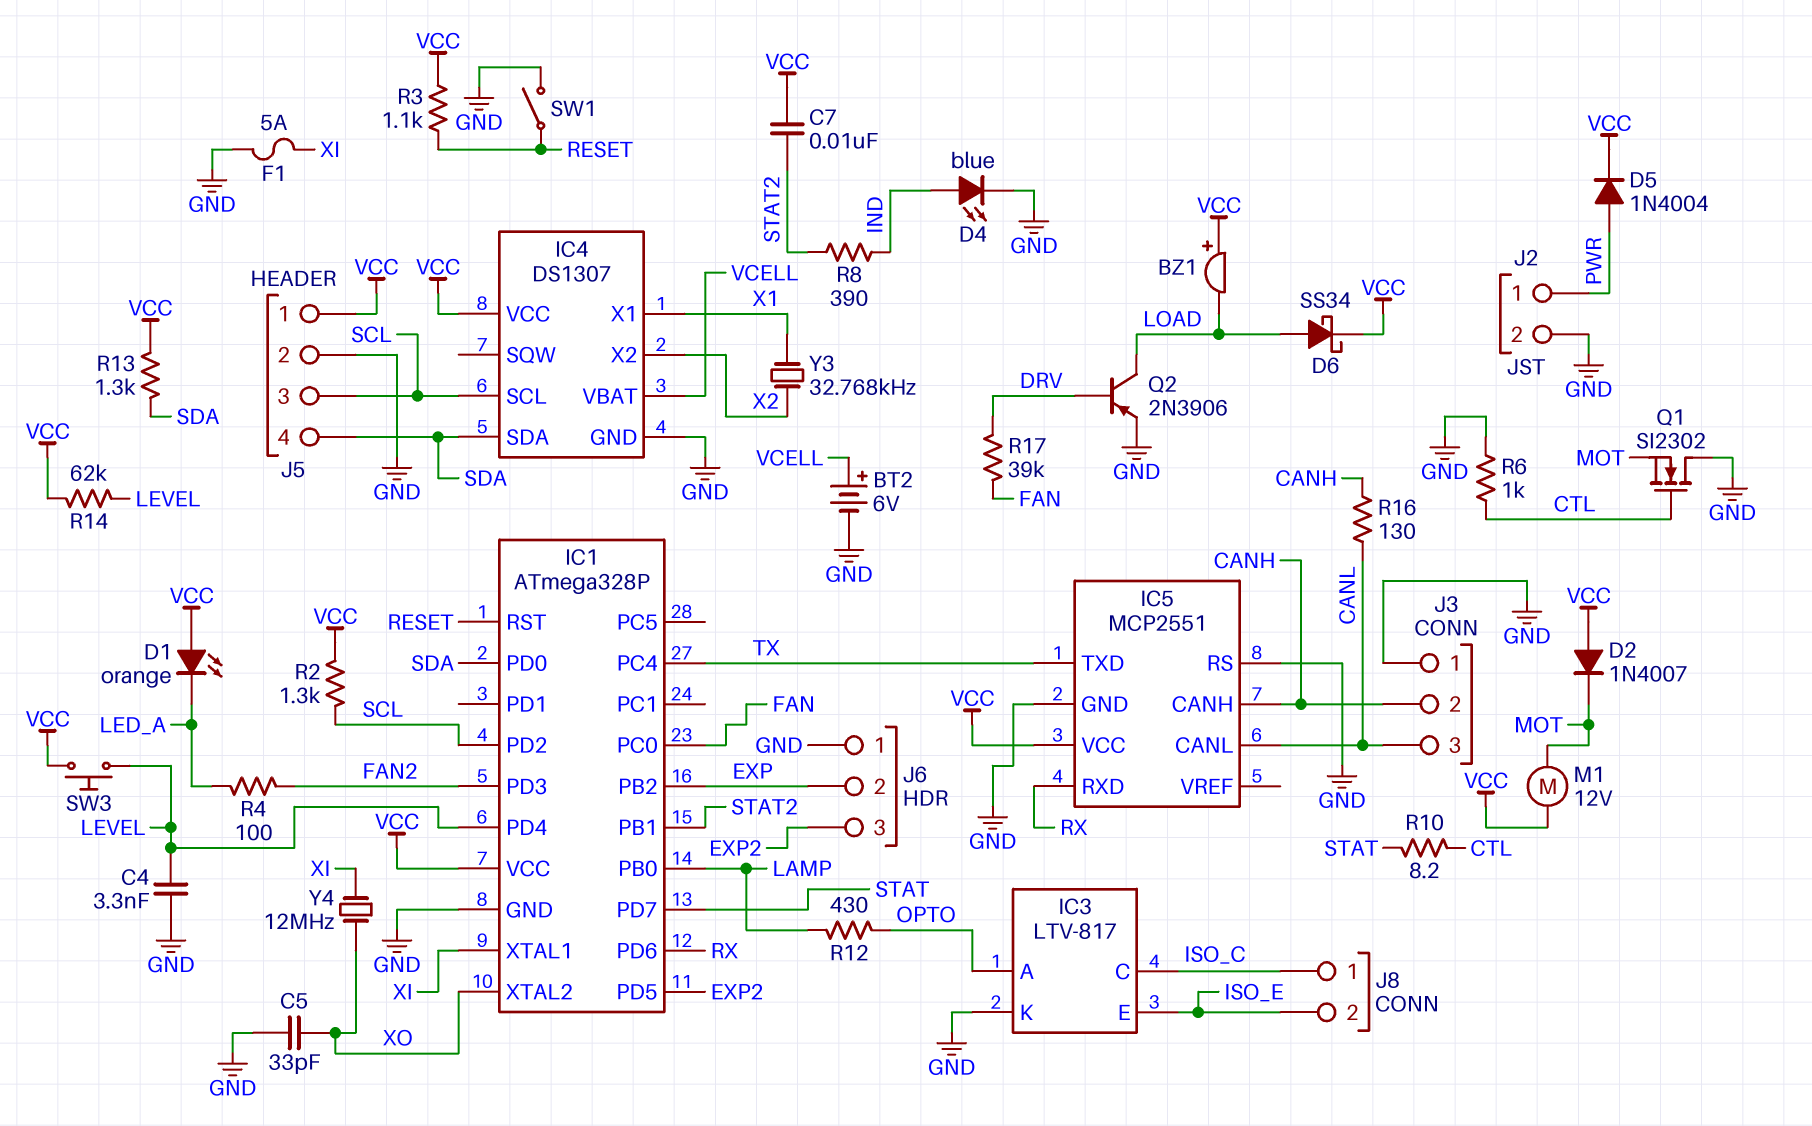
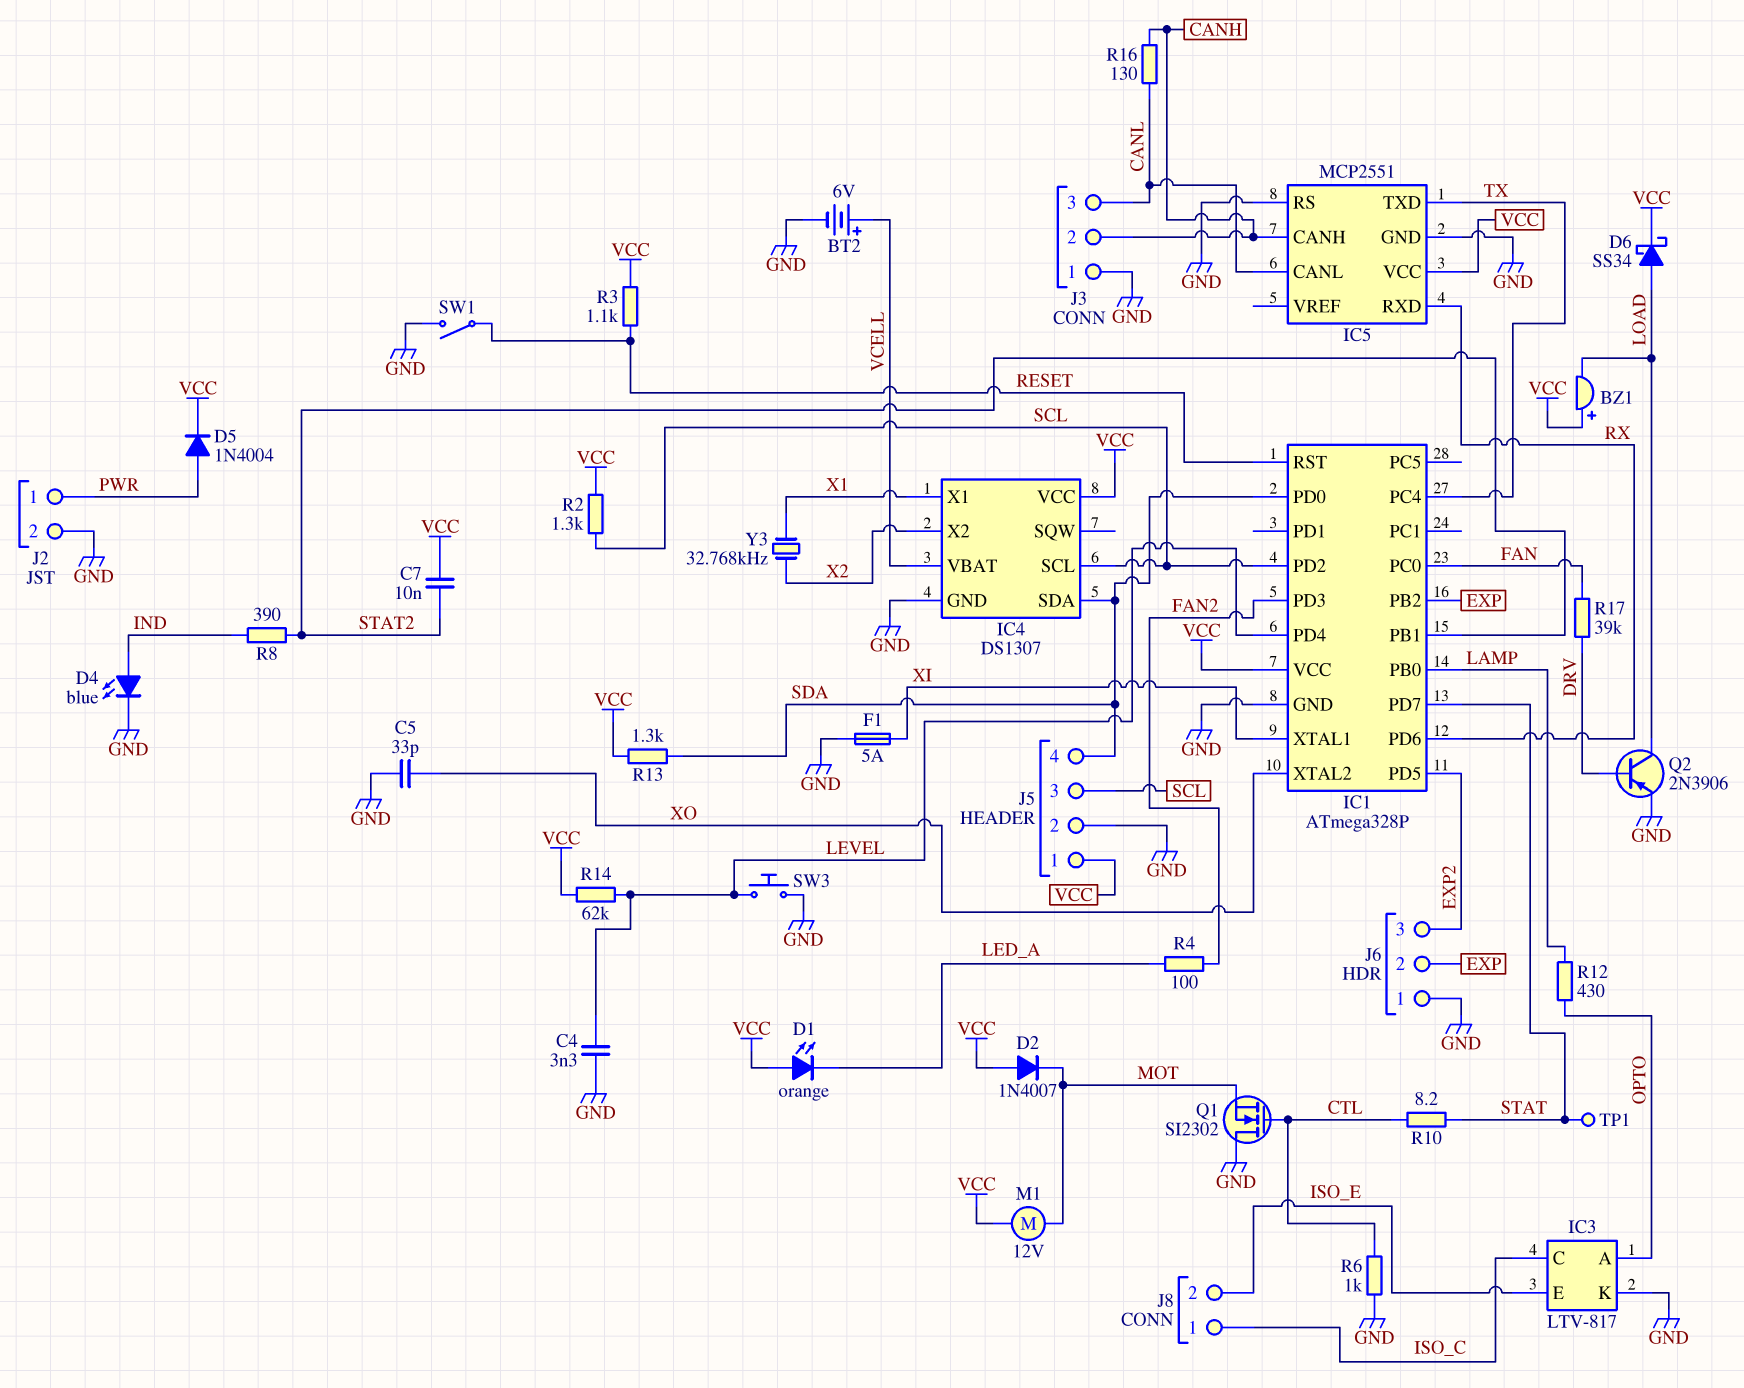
SW3: button (LEVEL, VCC) -> button (GND, LEVEL)
TP1: none -> test point (STAT)
Y4: 12MHz (XI, XO) -> none

